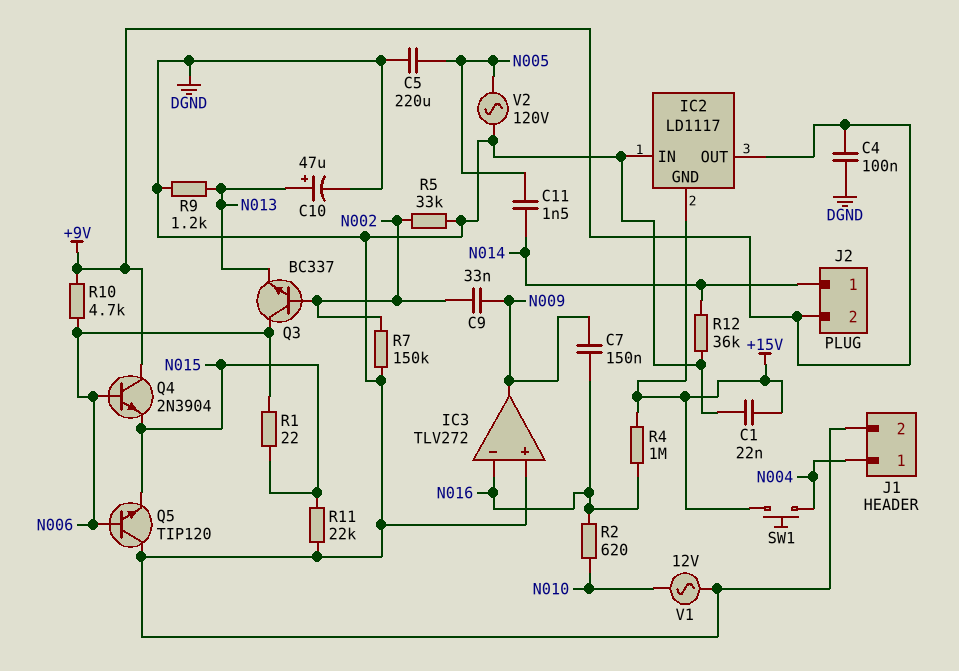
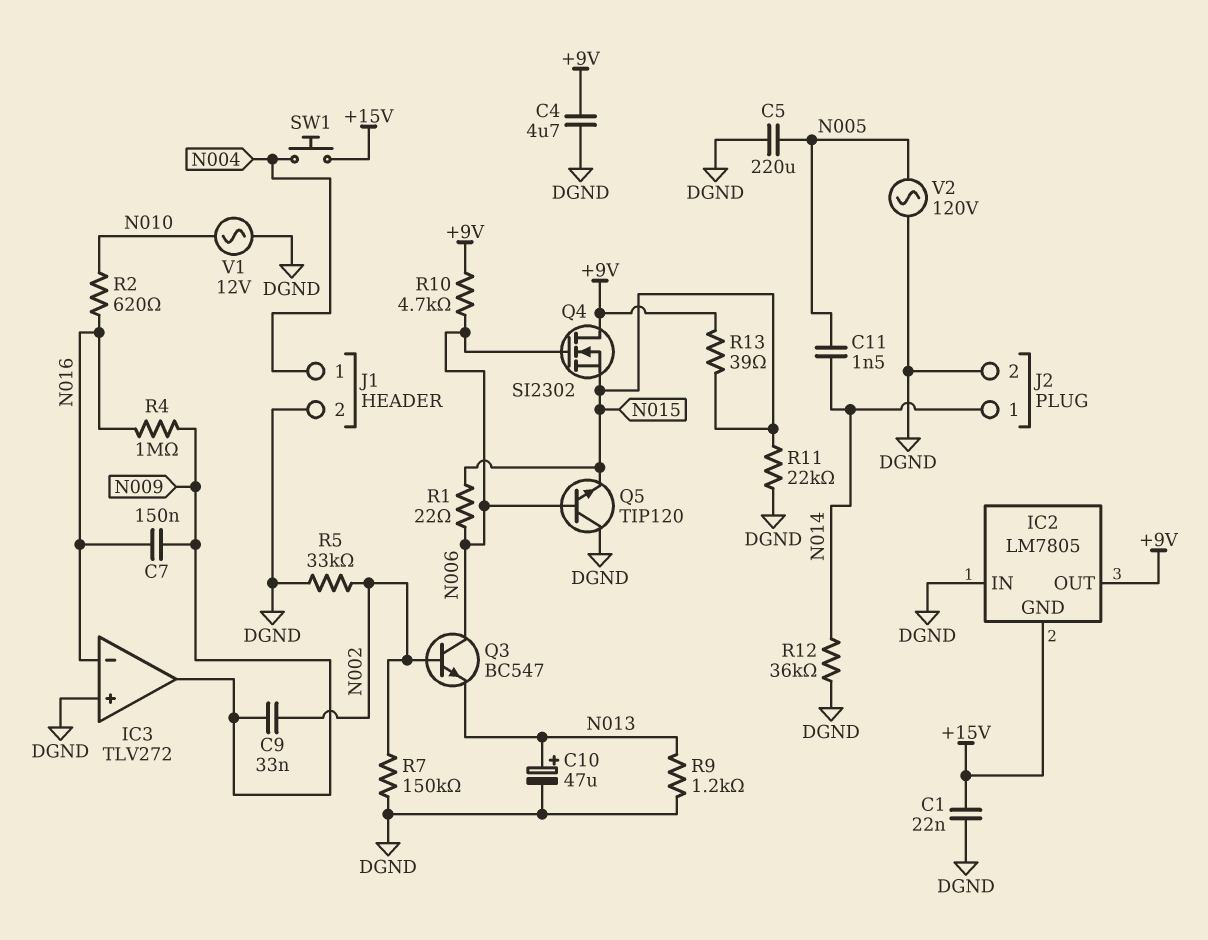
C4: 100nF (+9V, DGND) -> 4.7uF (+9V, DGND)
IC2: LD1117 -> LM7805
J2 pin 2: +9V -> DGND
Q3: NPN BC337 (B N002, C N006, E N013) -> NPN BC547 (B N002, C N006, E N013)
Q4: NPN 2N3904 (B N006, C +9V, E N015) -> NMOS SI2302 (G N006, D +9V, S N015)
R4: 1M (+15V, N016) -> 1M (N009, N016)
R13: none -> 39 (+9V, N015)

